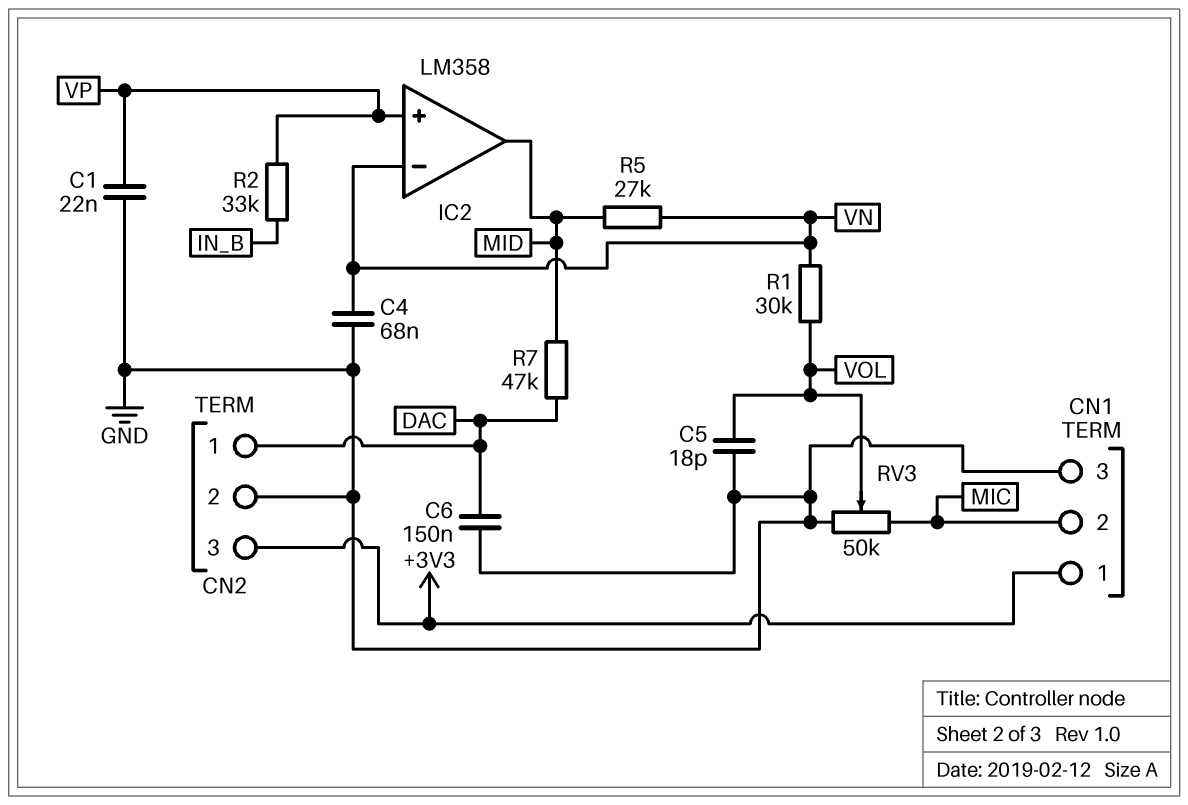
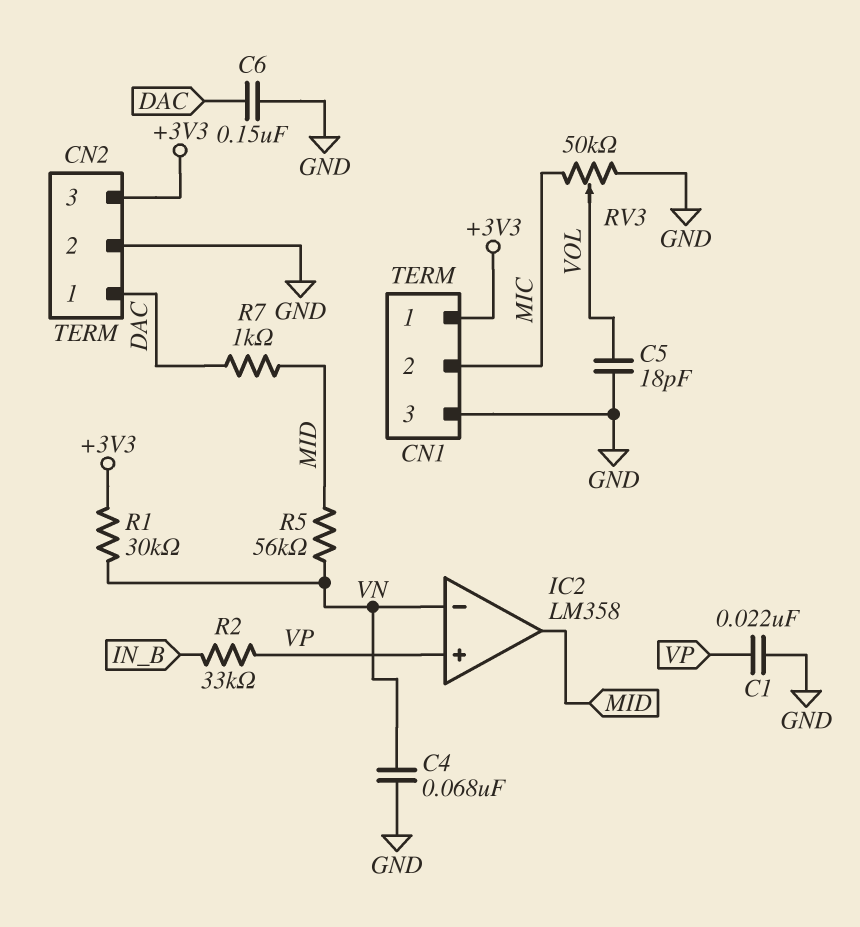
R1: 30k (VN, VOL) -> 30k (+3V3, VN)
R5: 27k (MID, VN) -> 56k (MID, VN)
R7: 47k (DAC, MID) -> 1k (DAC, MID)

